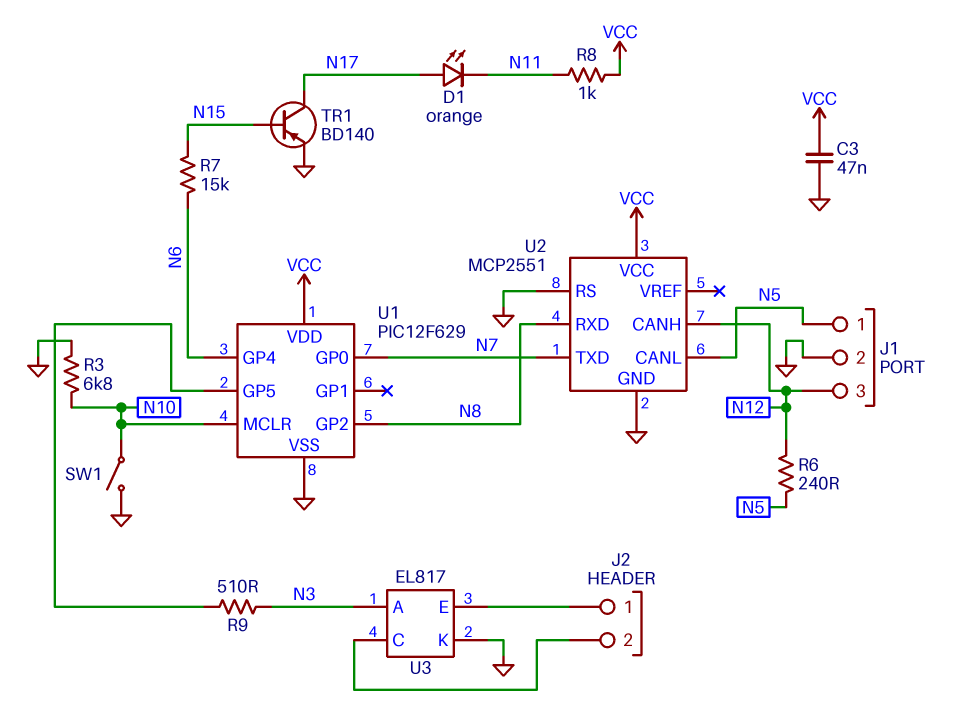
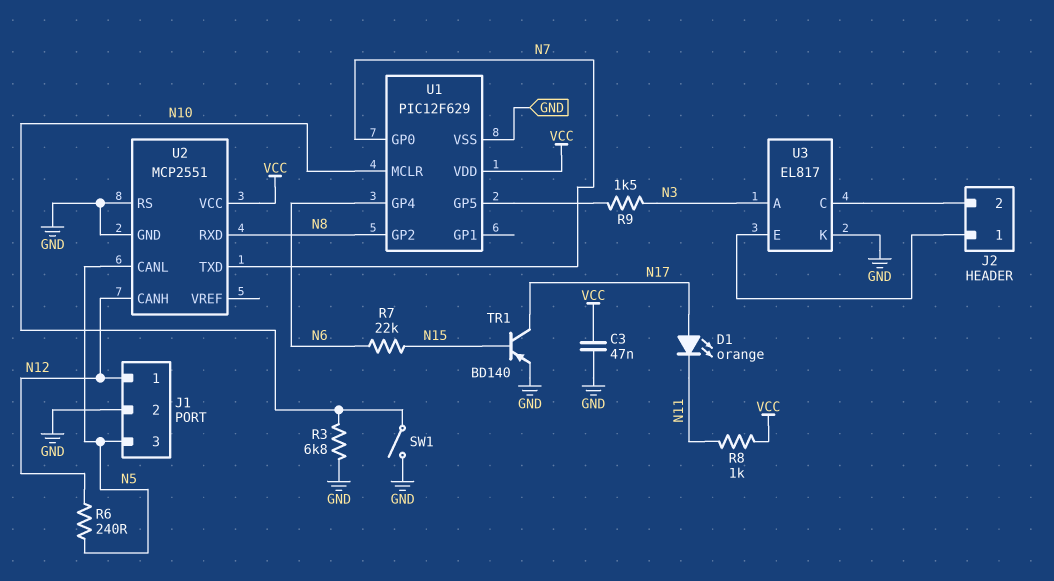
J1 pin 1: N5 -> N12
J1 pin 3: N12 -> N5
R7: 15k (N6, N15) -> 22k (N6, N15)
R9: 510 (N3, U1/GP5) -> 1.5k (N3, U1/GP5)

